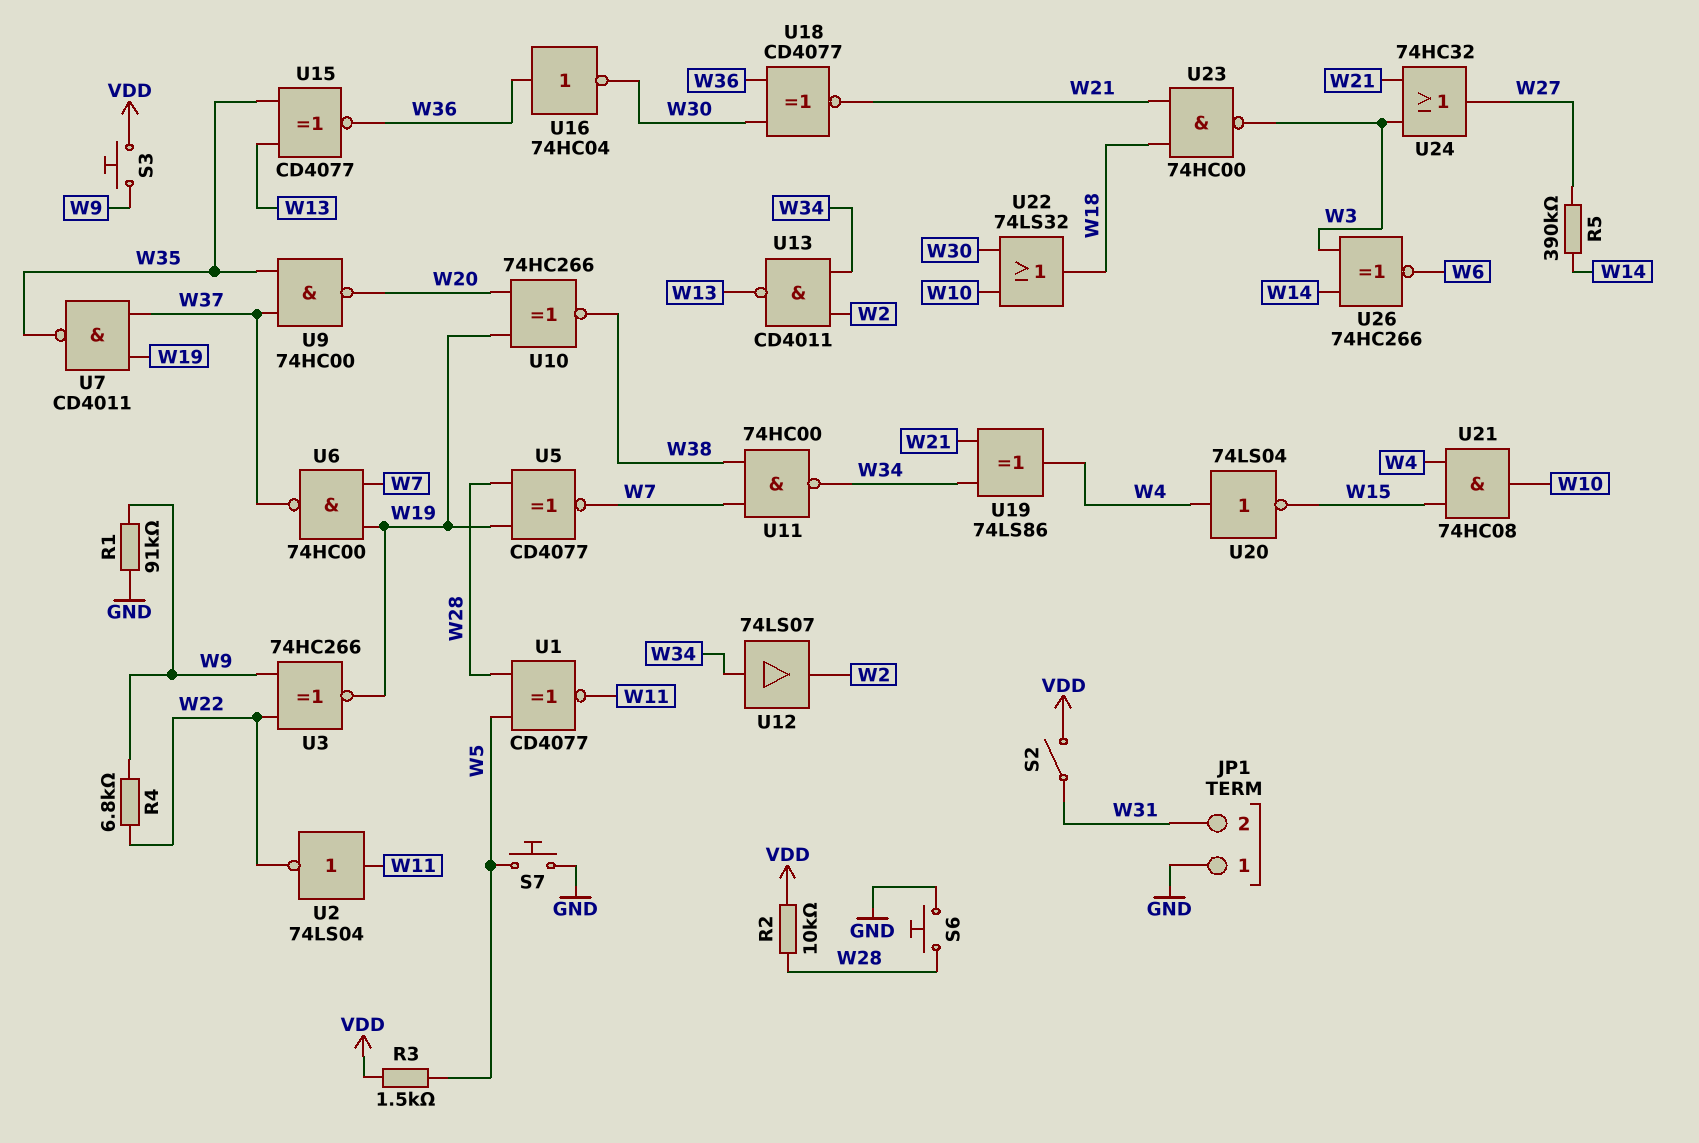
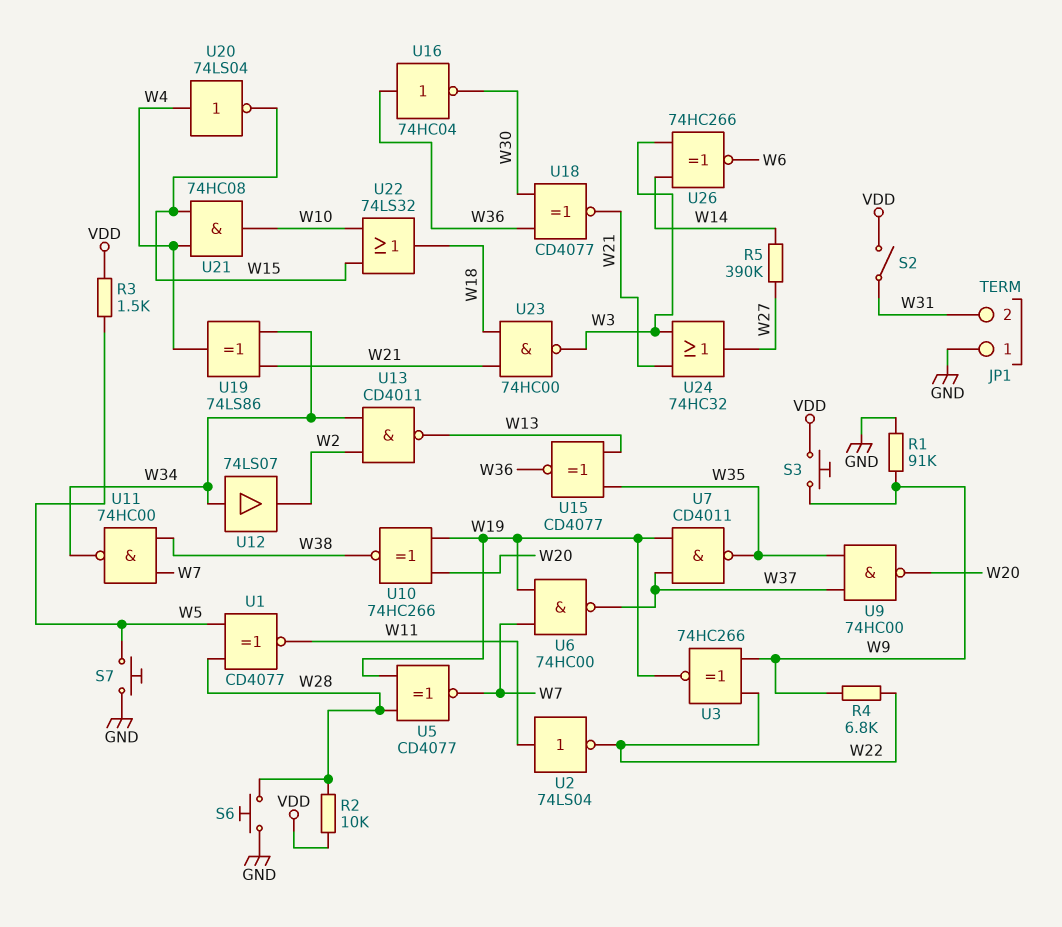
U22: OR 74LS32 (in W10, in W30, out W18) -> OR 74LS32 (in W10, in W15, out W18)

